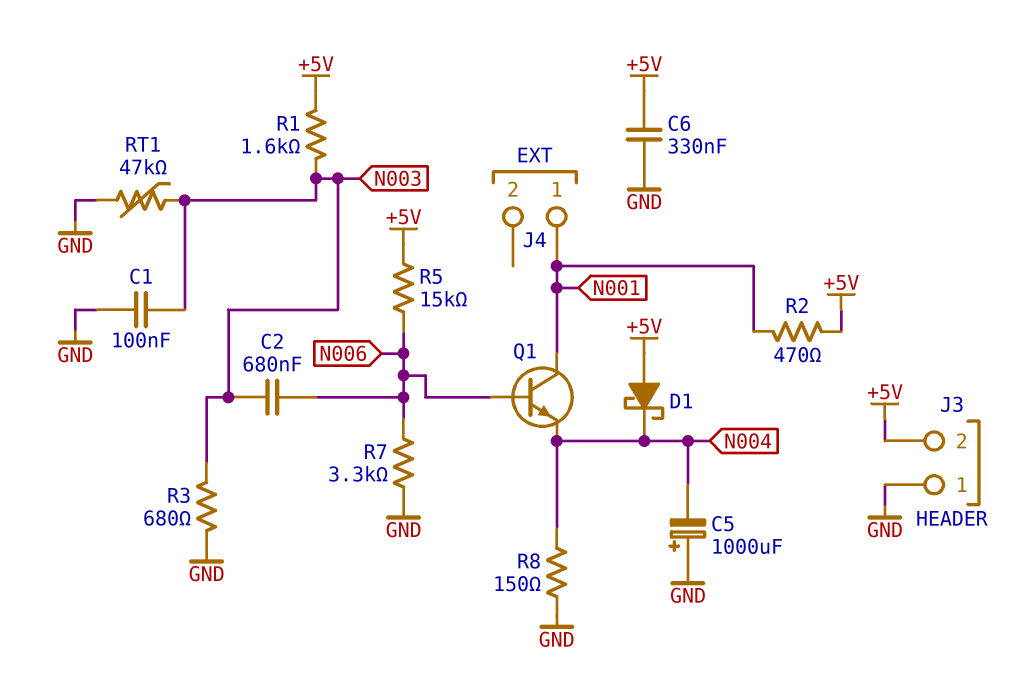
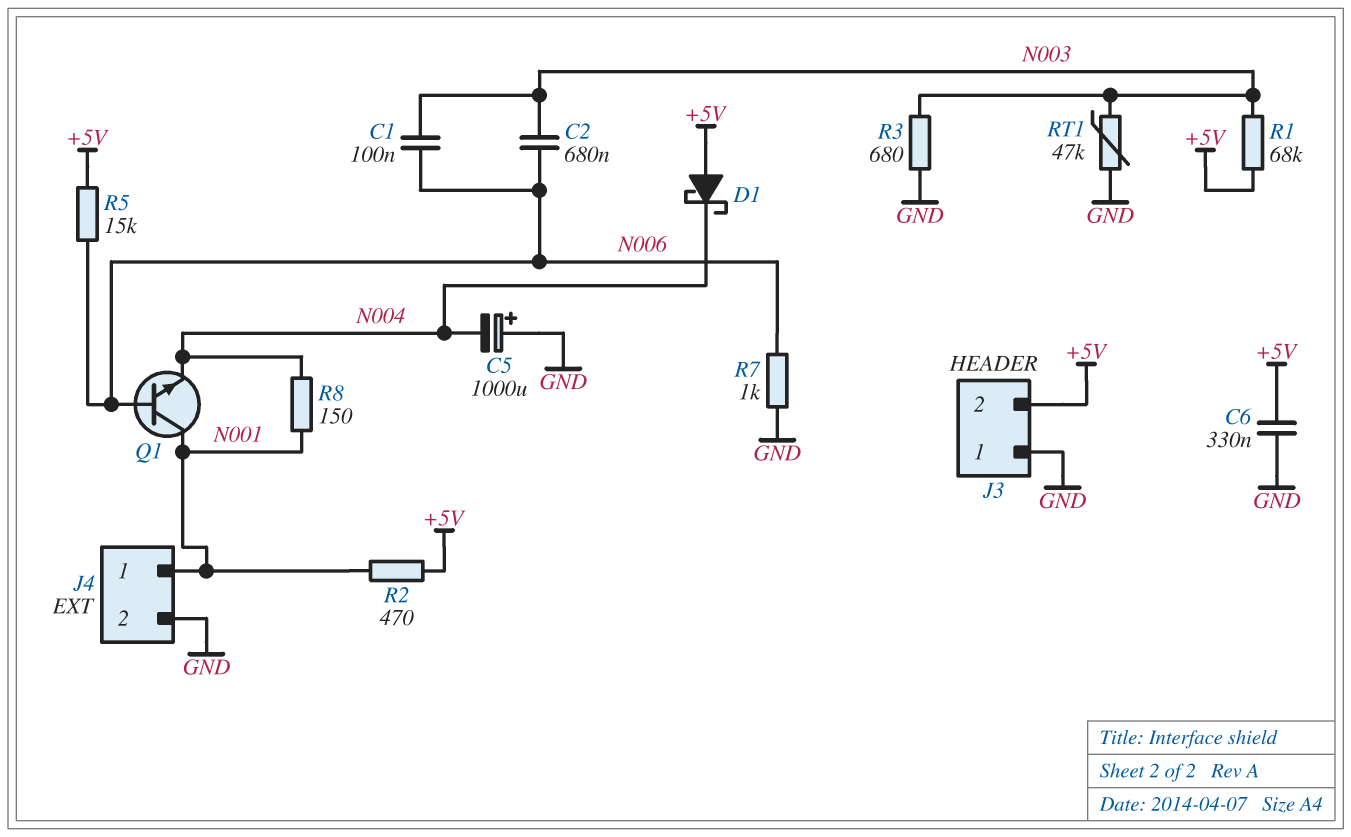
C1: 100nF (GND, N003) -> 100nF (N003, N006)
J4 pin 2: none -> GND
R1: 1.6k (+5V, N003) -> 68k (+5V, N003)
R7: 3.3k (GND, N006) -> 1k (GND, N006)
R8: 150 (GND, N004) -> 150 (N001, N004)

